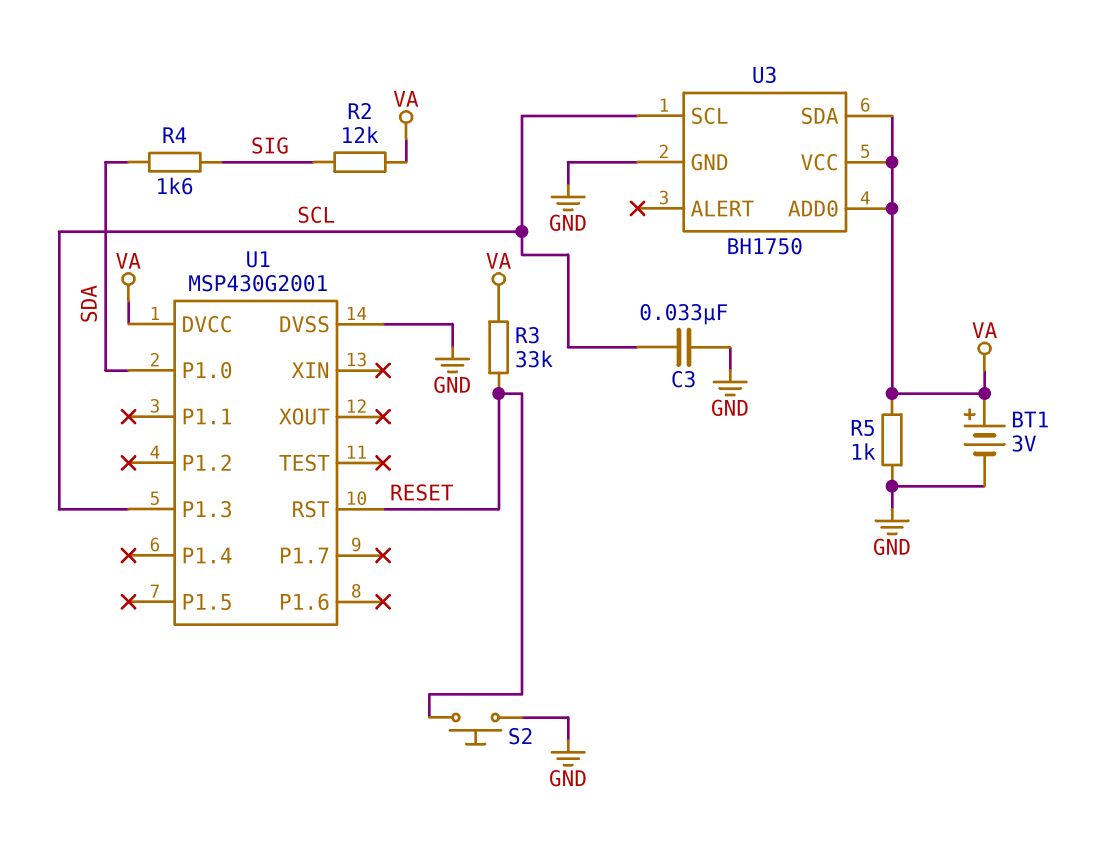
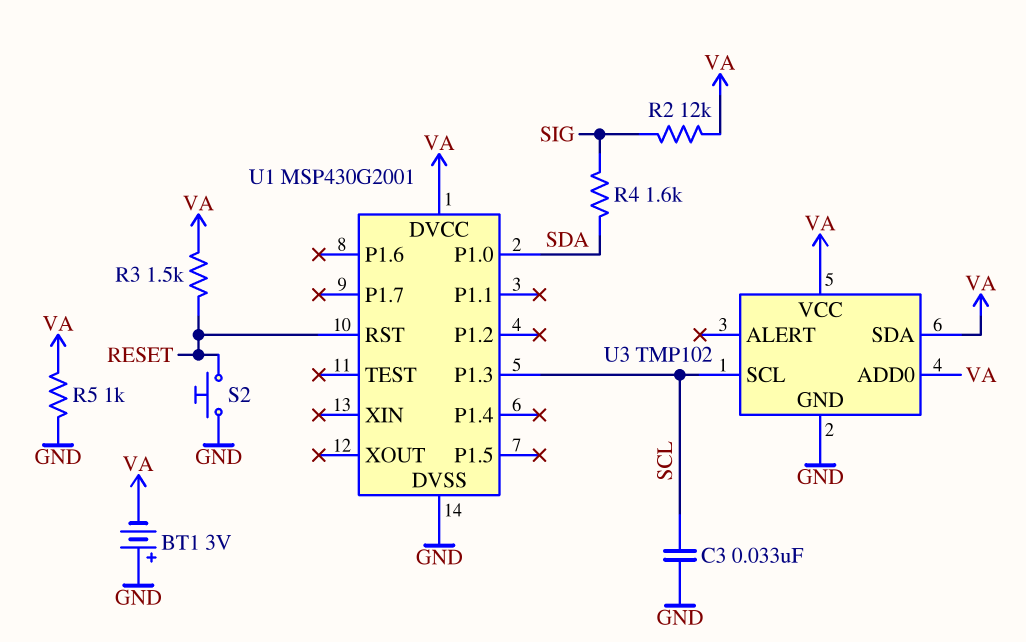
BT1: 3V (plus VA, minus GND) -> 3V (plus GND, minus VA)
R3: 33k (RESET, VA) -> 1.5k (RESET, VA)
U3: BH1750 -> TMP102

